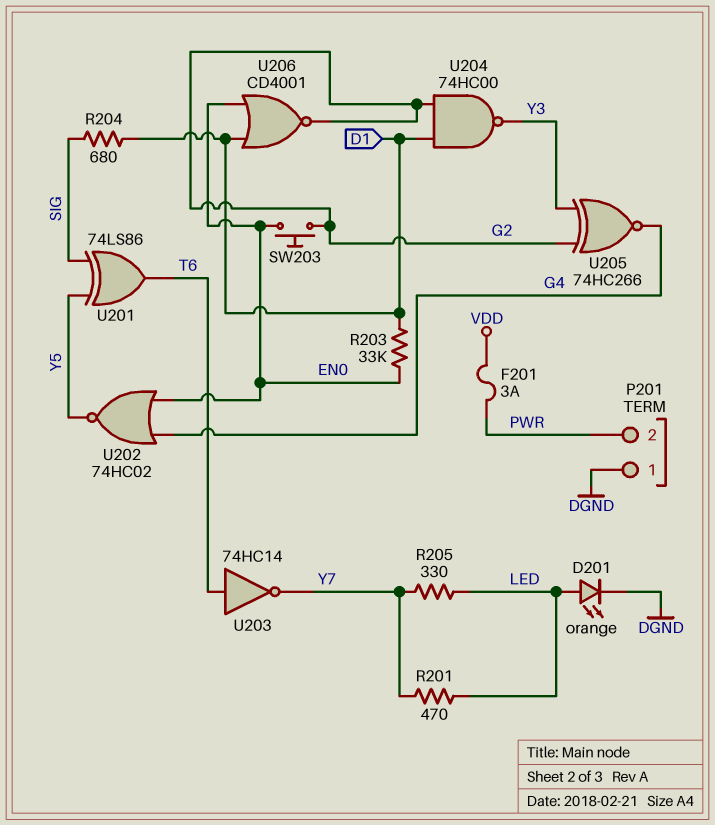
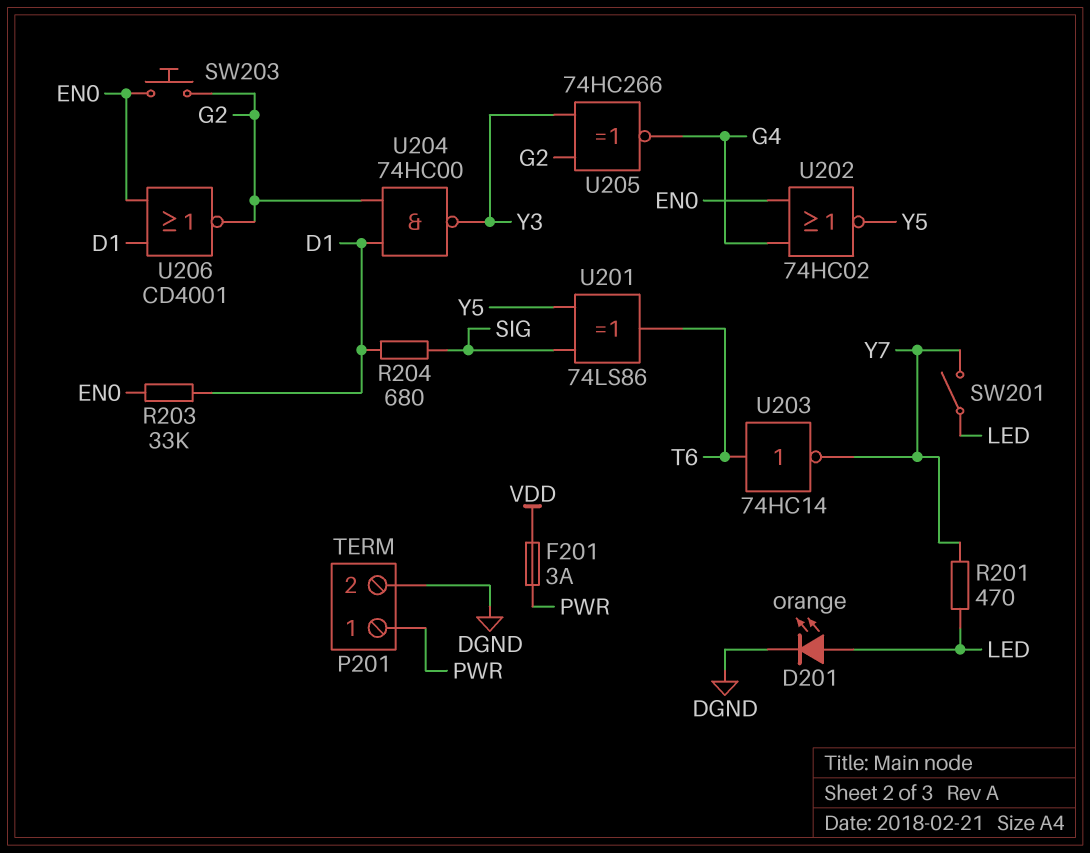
P201 pin 1: DGND -> PWR
P201 pin 2: PWR -> DGND
R205: 330 (LED, Y7) -> none
SW201: none -> switch (LED, Y7)

